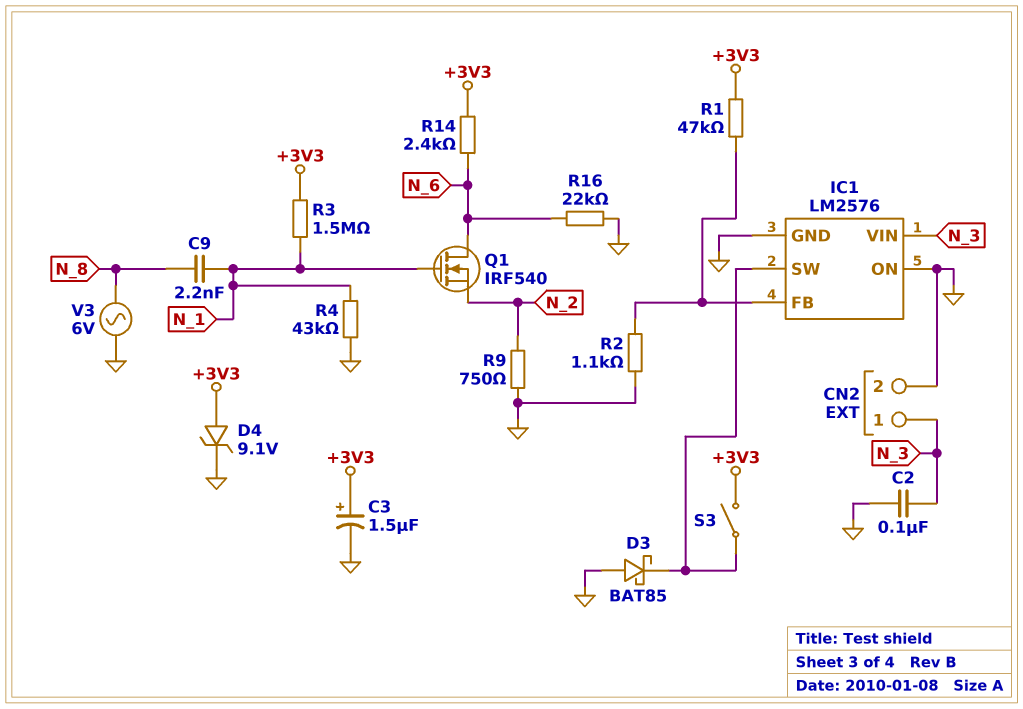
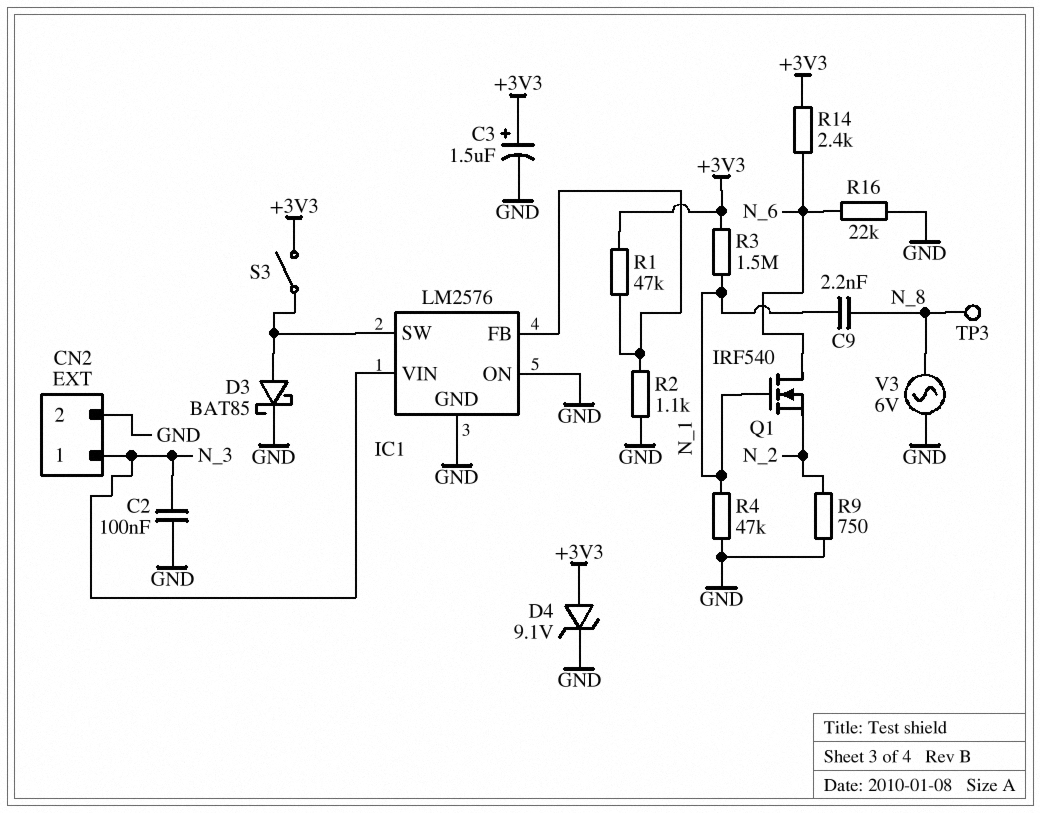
D3: schottky BAT85 (A GND, K IC1/SW) -> schottky BAT85 (A IC1/SW, K GND)
R4: 43k (GND, N_1) -> 47k (GND, N_1)
TP3: none -> test point (N_8)

